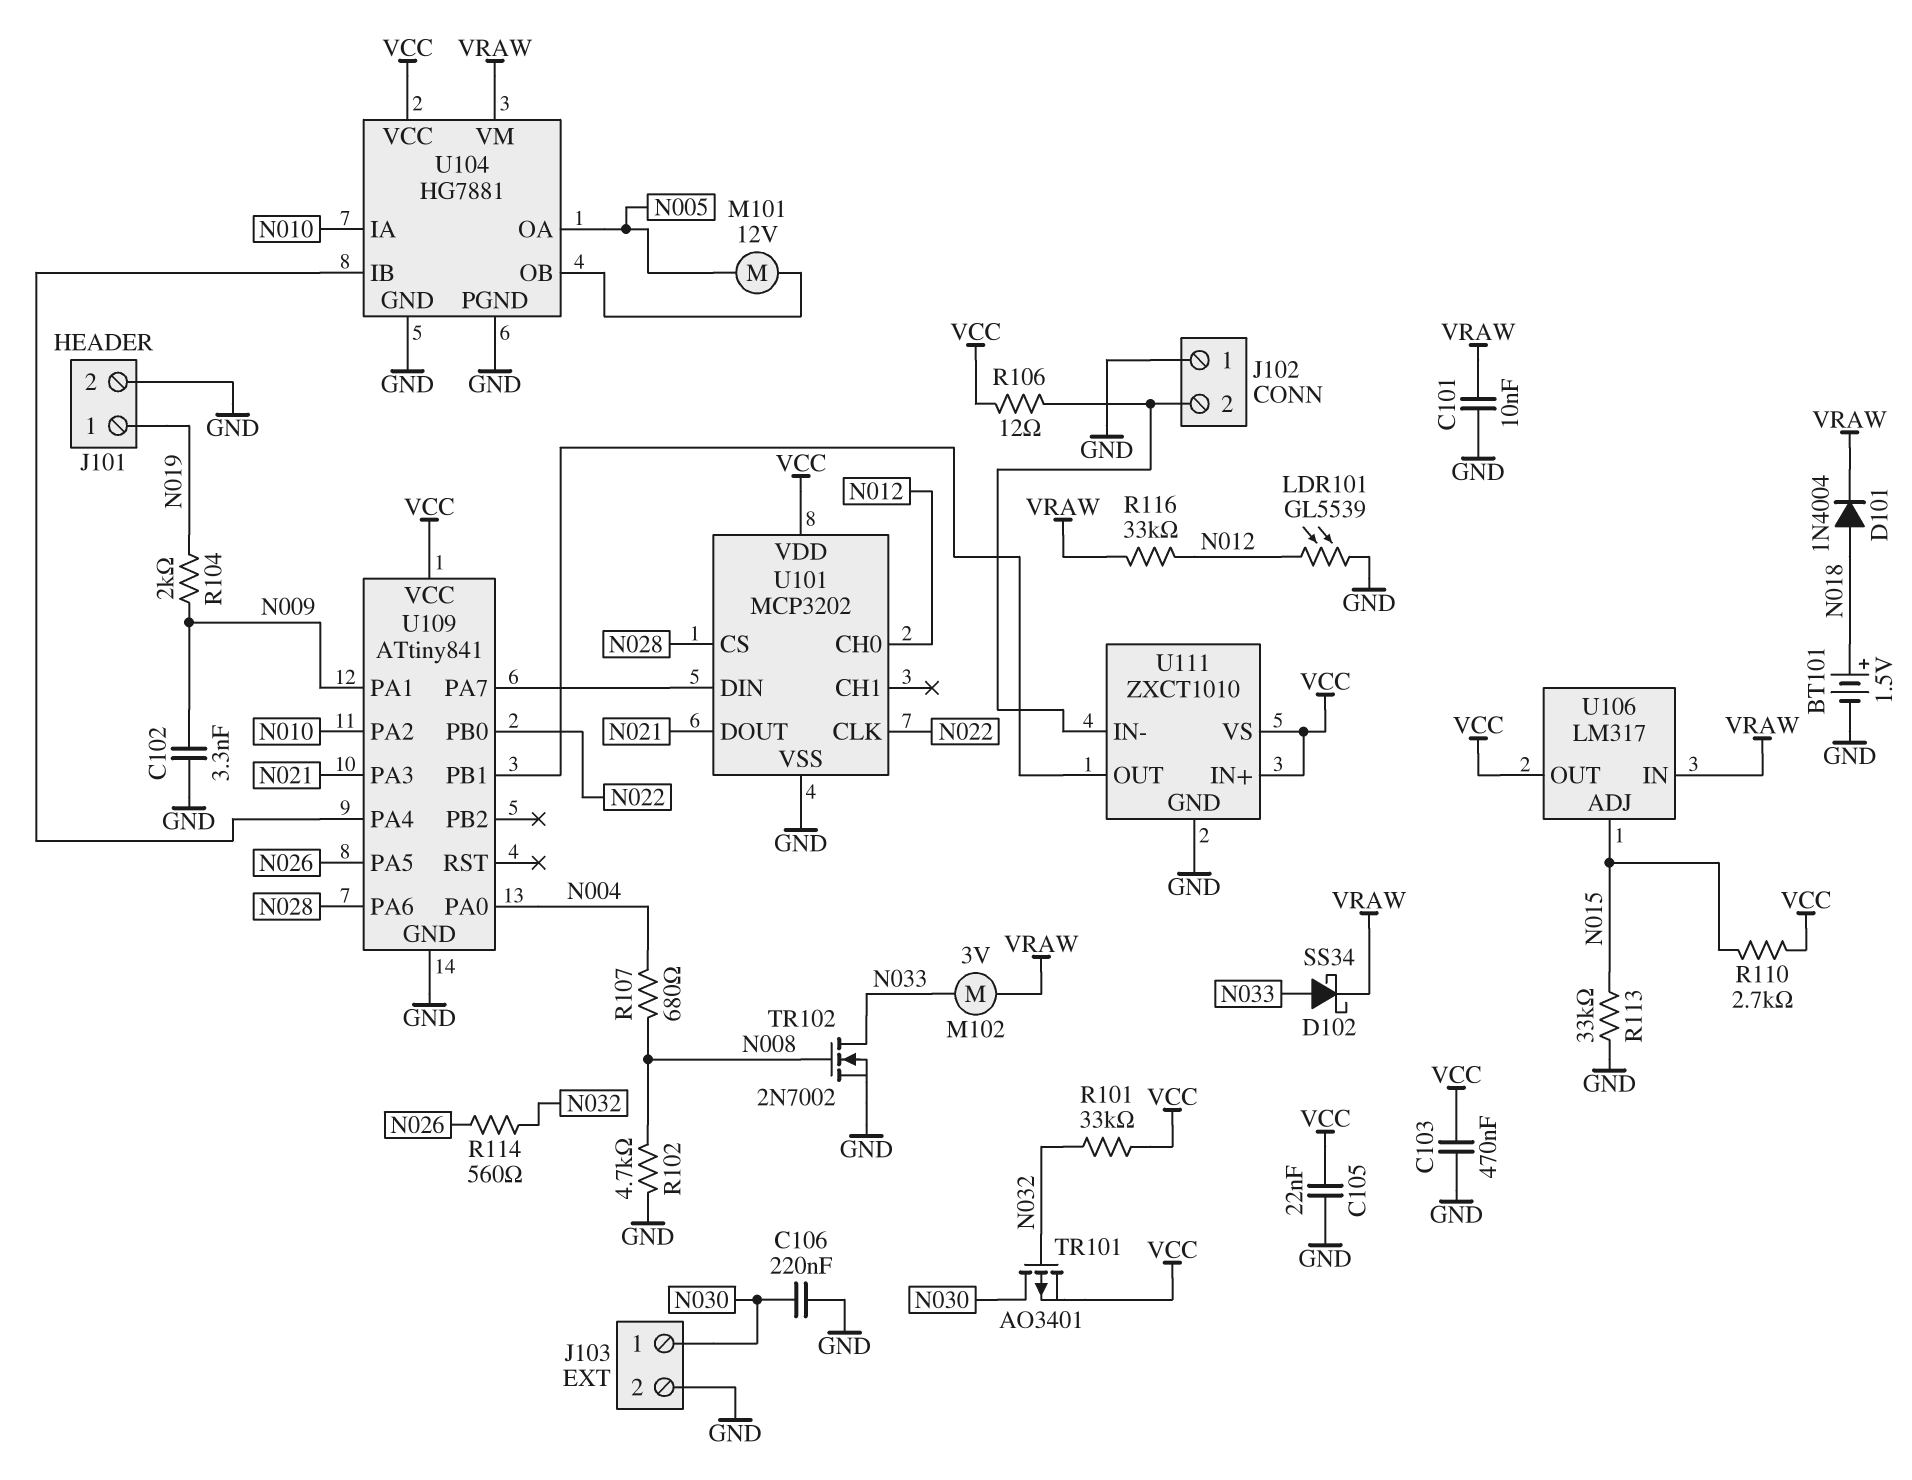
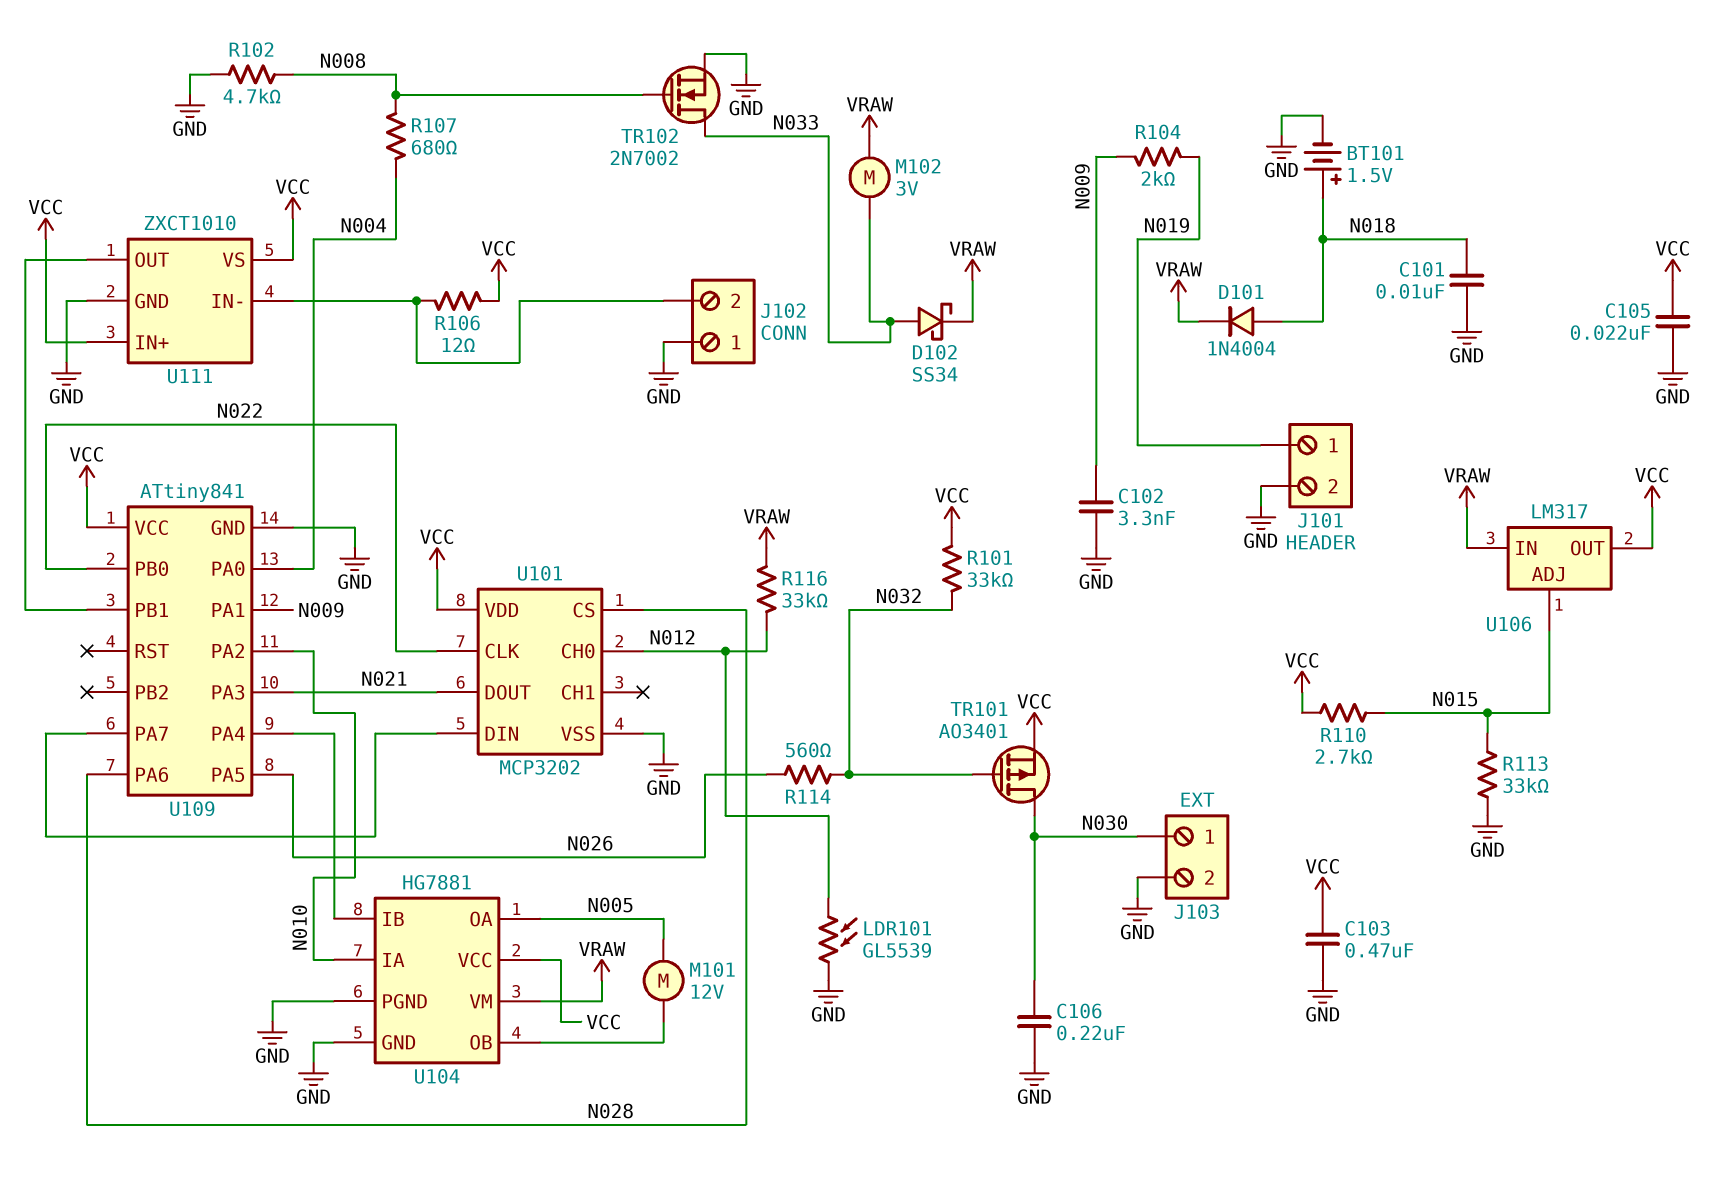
C101: 10nF (GND, VRAW) -> 10nF (GND, N018)

